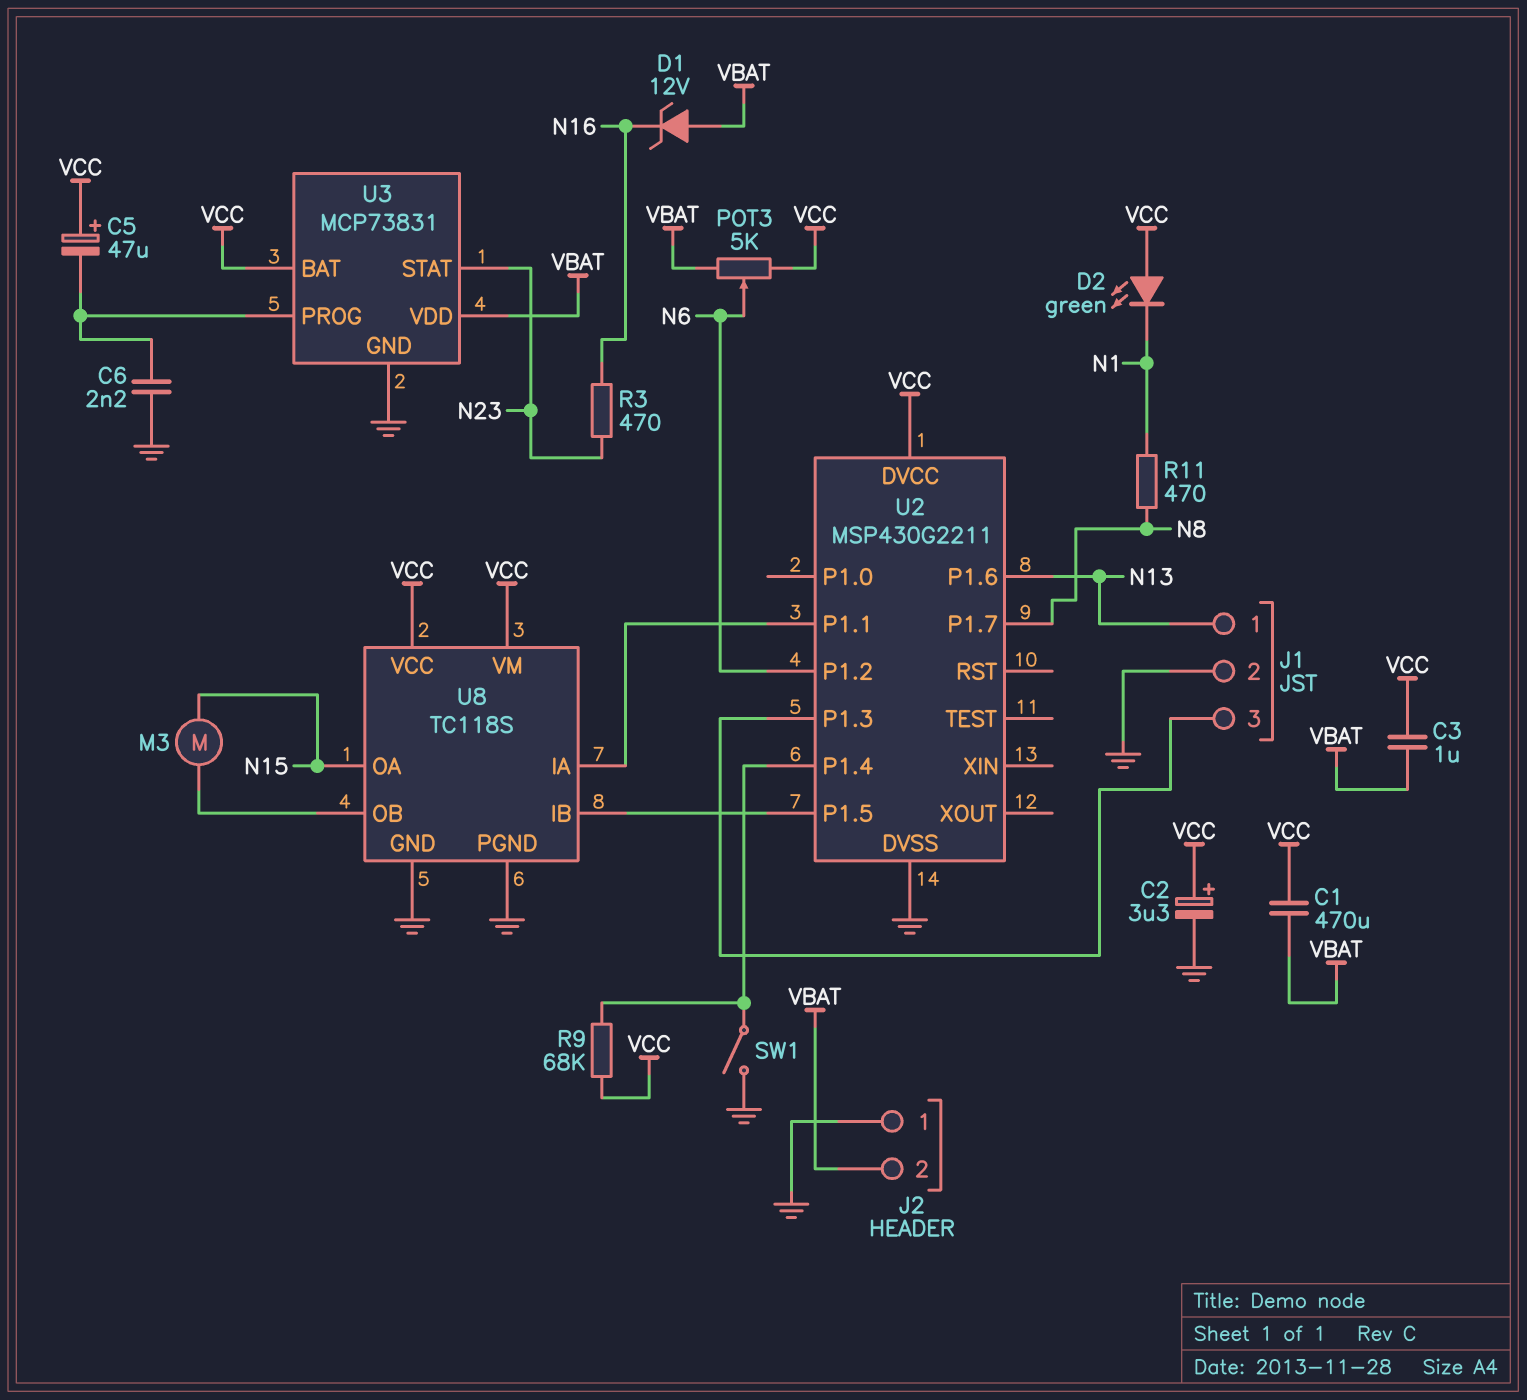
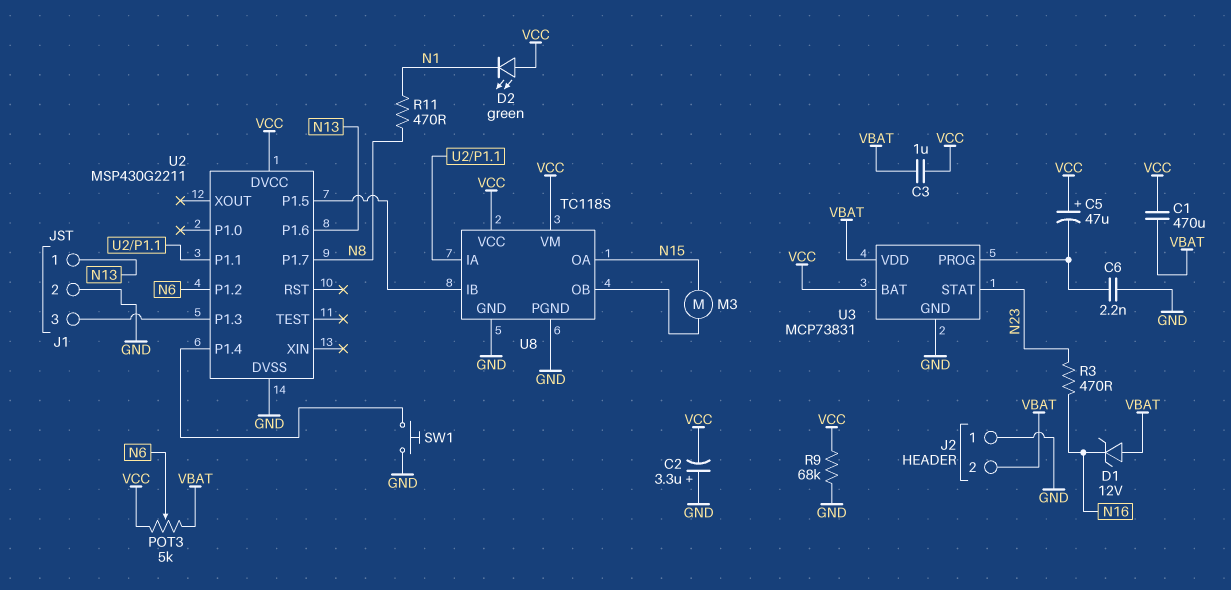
C2: 3.3uF (plus VCC, minus GND) -> 3.3uF (plus GND, minus VCC)
R9: 68k (U2/P1.4, VCC) -> 68k (GND, VCC)
SW1: switch (GND, U2/P1.4) -> button (GND, U2/P1.4)

